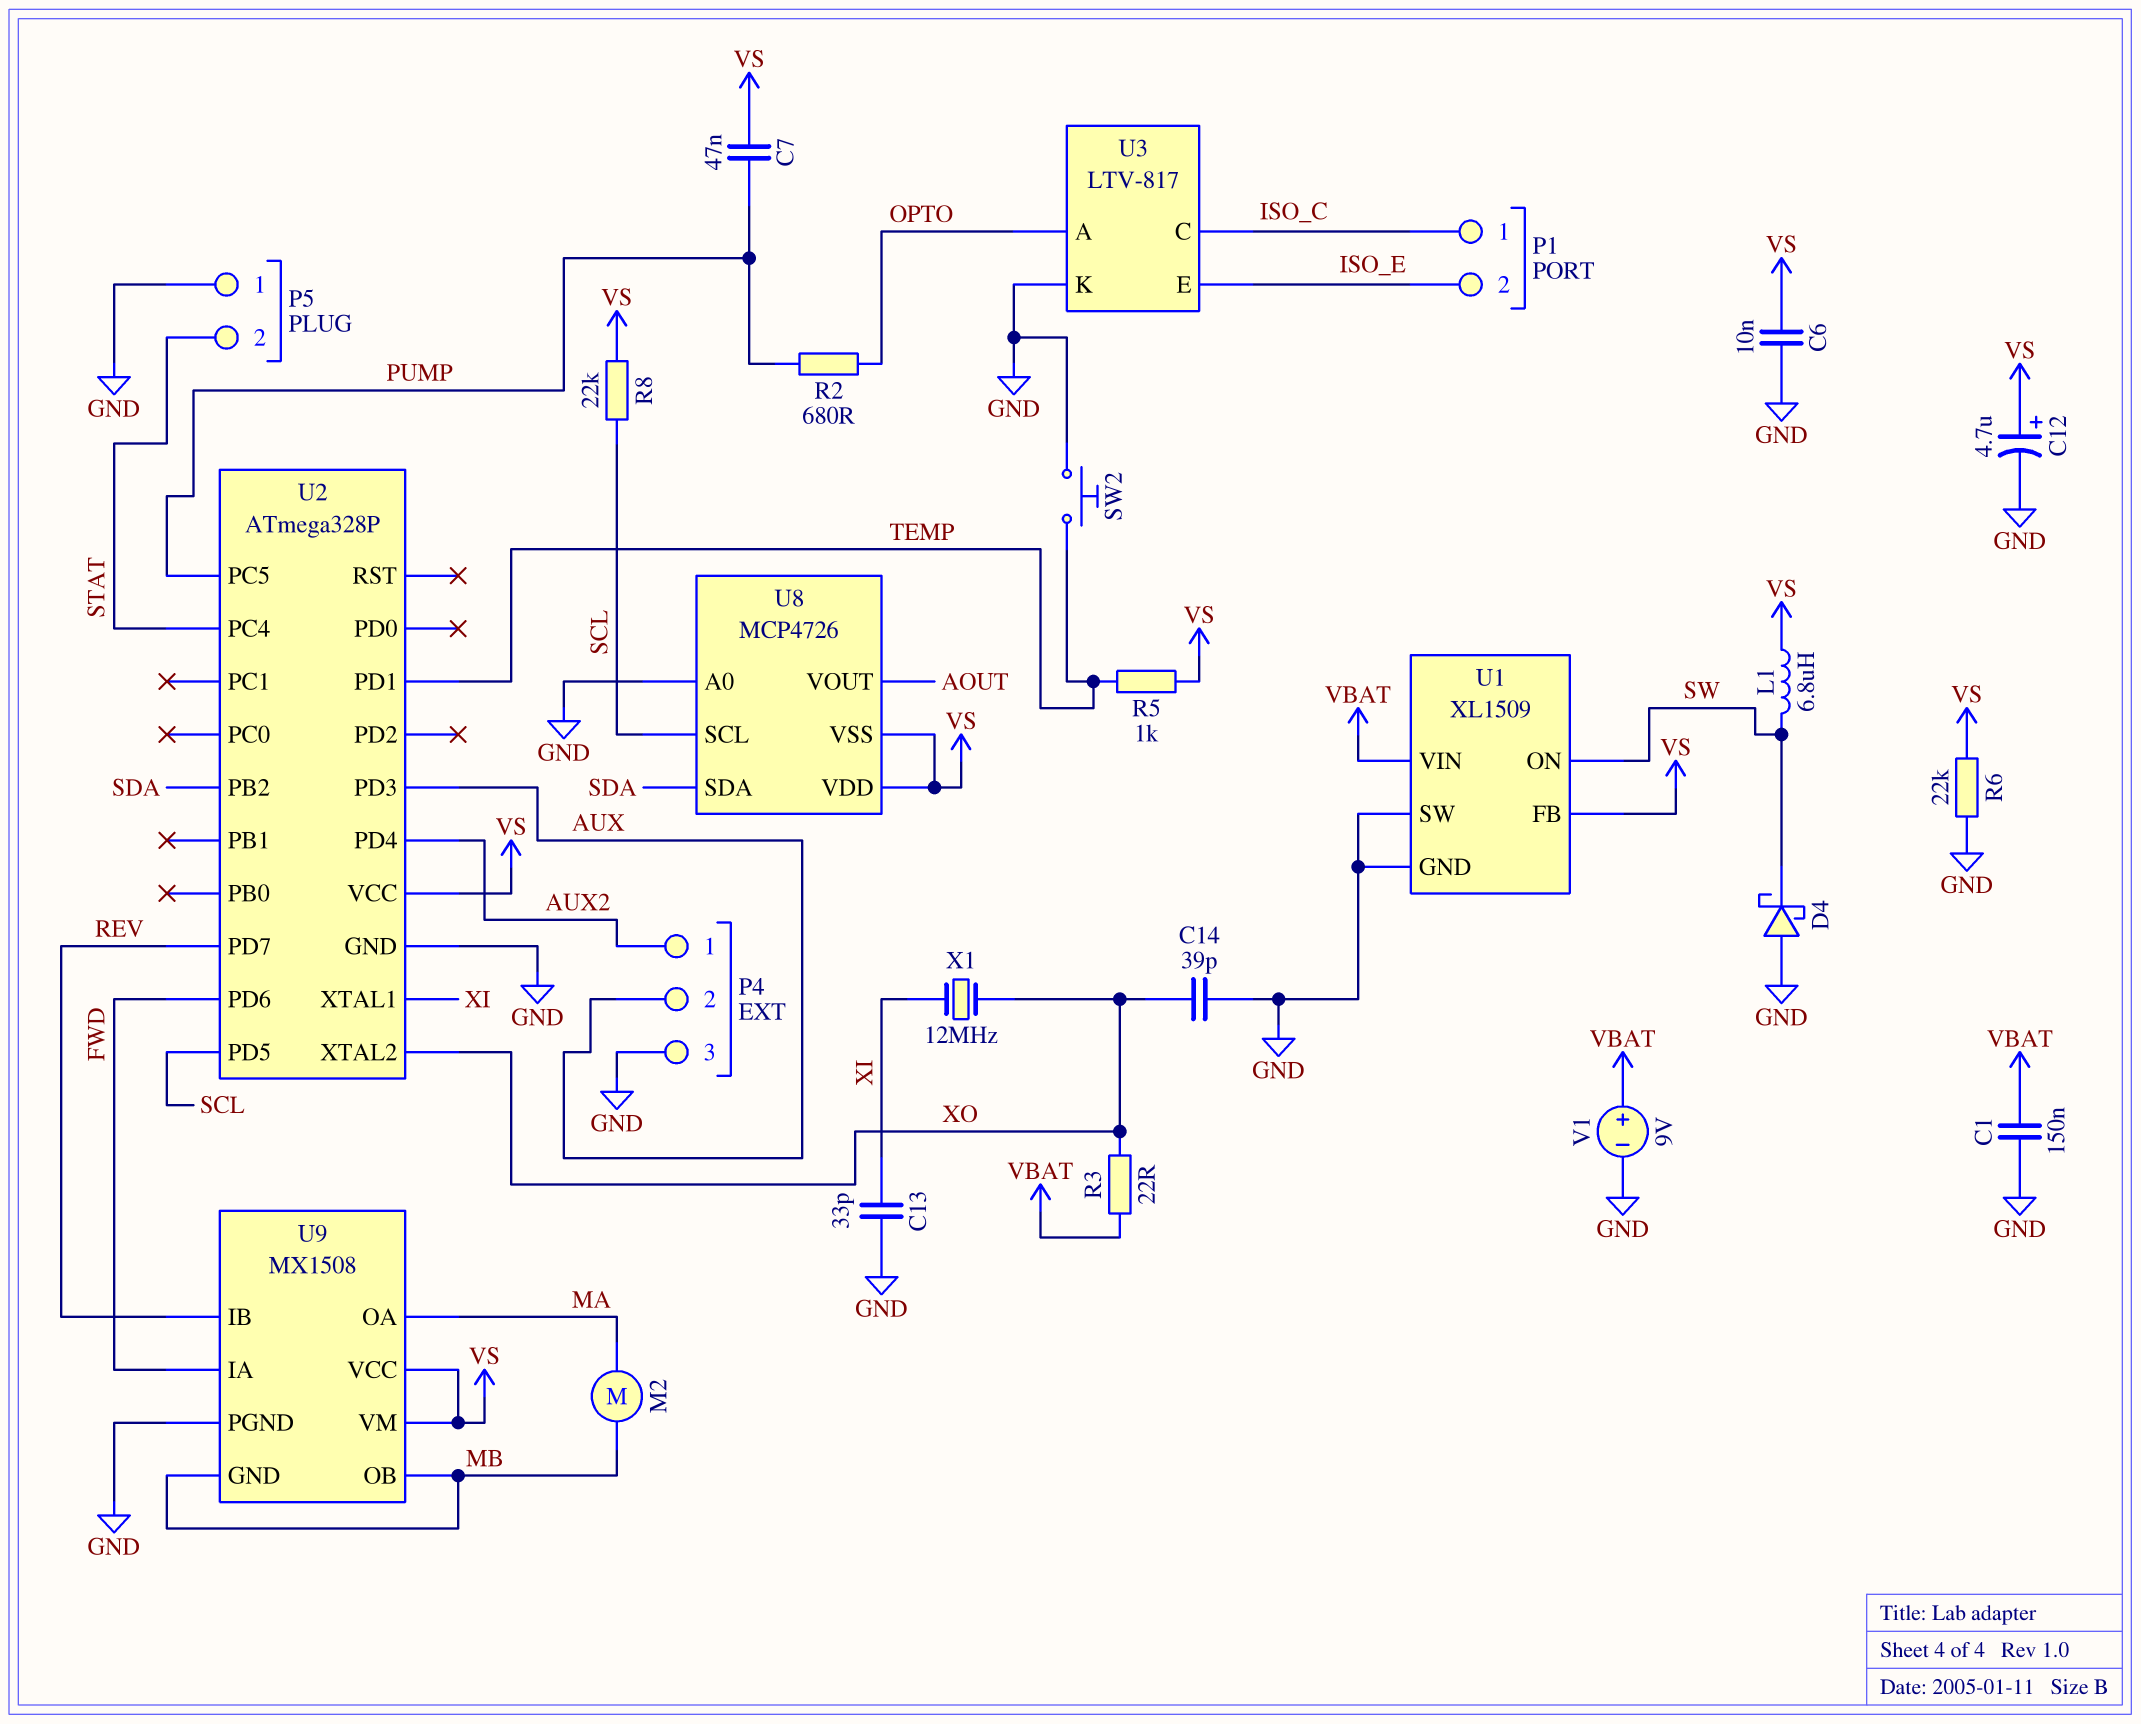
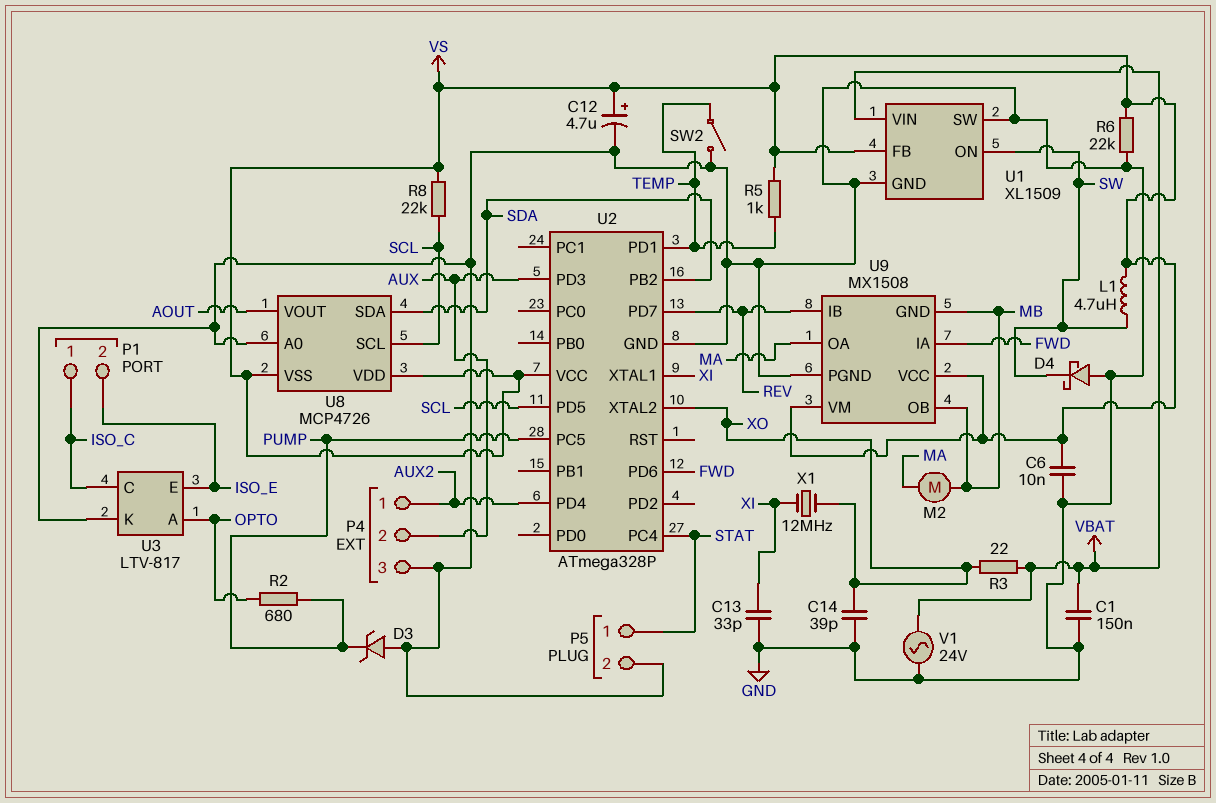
C7: 47nF (PUMP, VS) -> none
D3: none -> zener (A GND, K PUMP)
L1: 6.8uH (SW, VS) -> 4.7uH (SW, VS)
P5 pin 1: GND -> STAT
P5 pin 2: STAT -> GND
SW2: button (GND, TEMP) -> switch (GND, TEMP)
V1: 9V (plus VBAT, minus GND) -> AC 24V (GND, VBAT)

